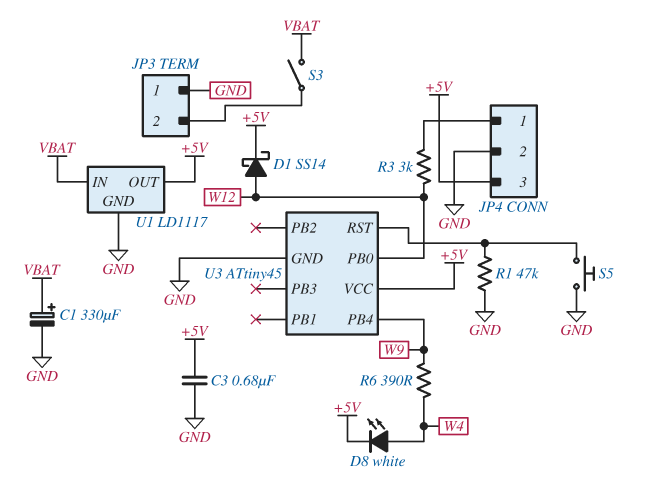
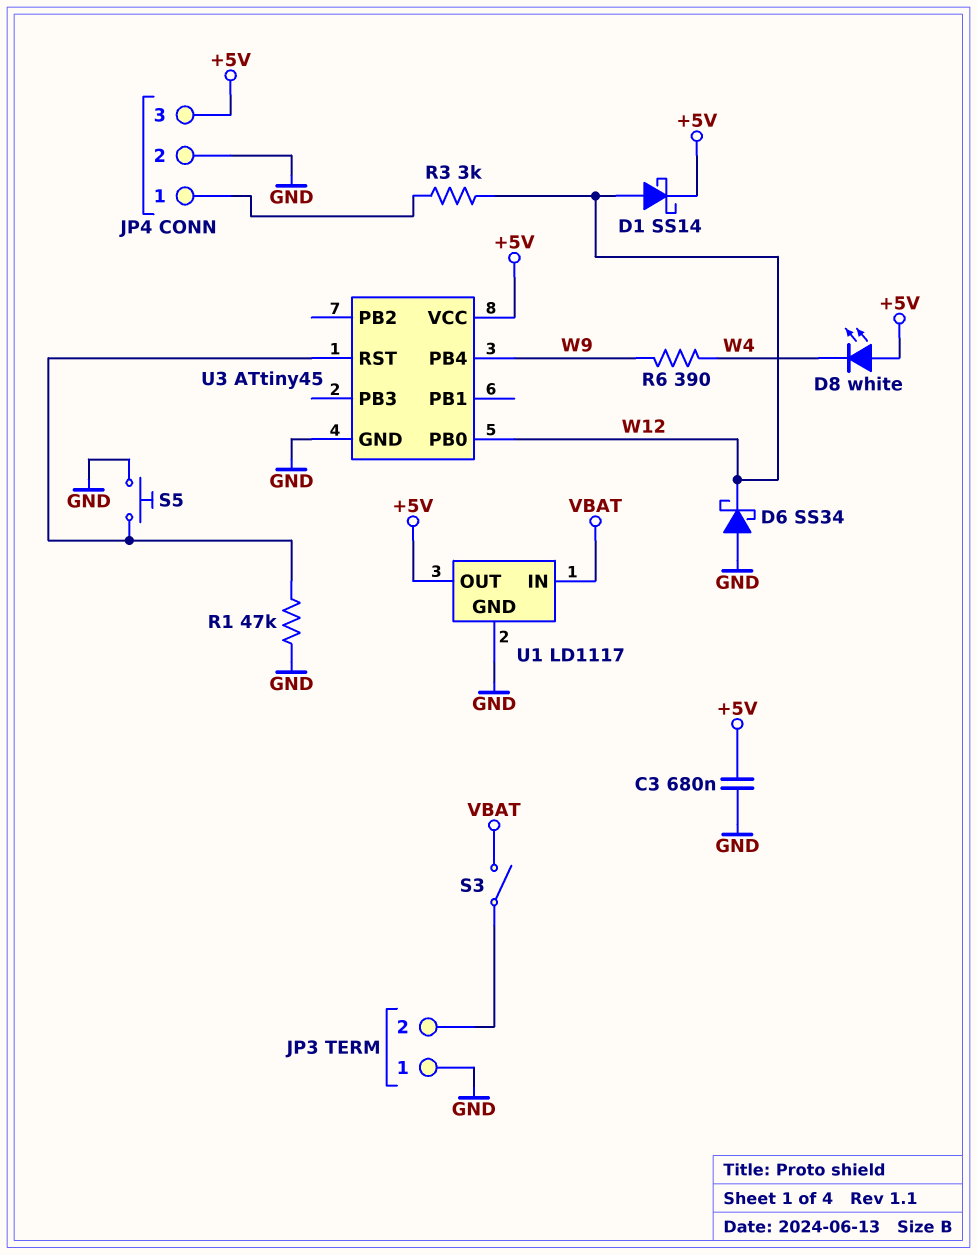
C1: 330uF (plus VBAT, minus GND) -> none
D6: none -> schottky SS34 (A GND, K W12)
D8: LED white (A W4, K +5V) -> LED white (A +5V, K W4)

